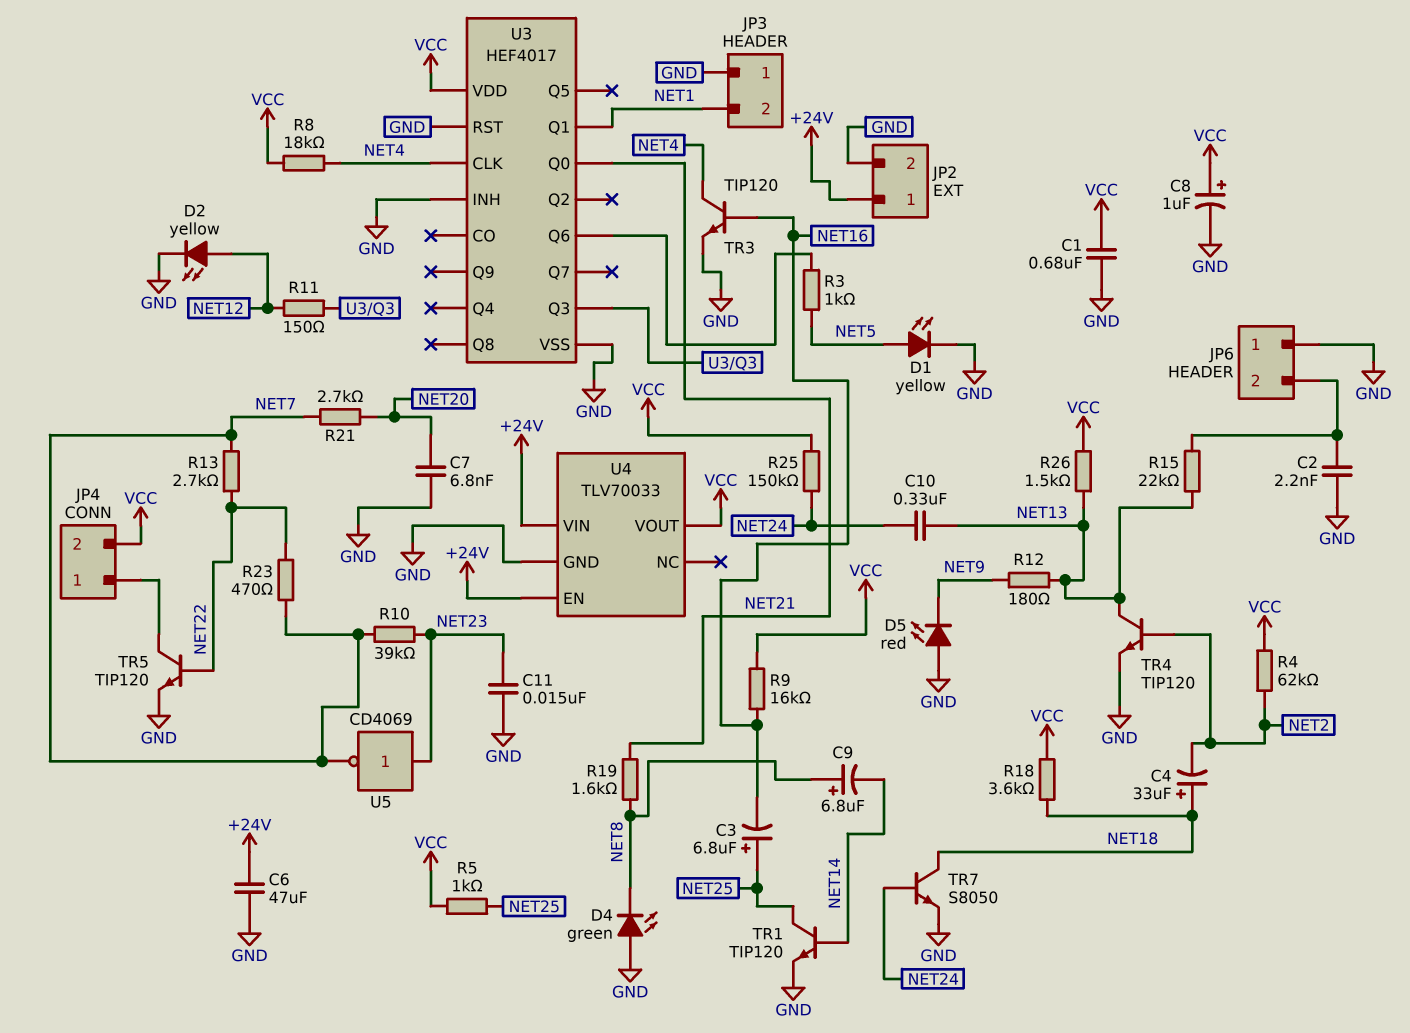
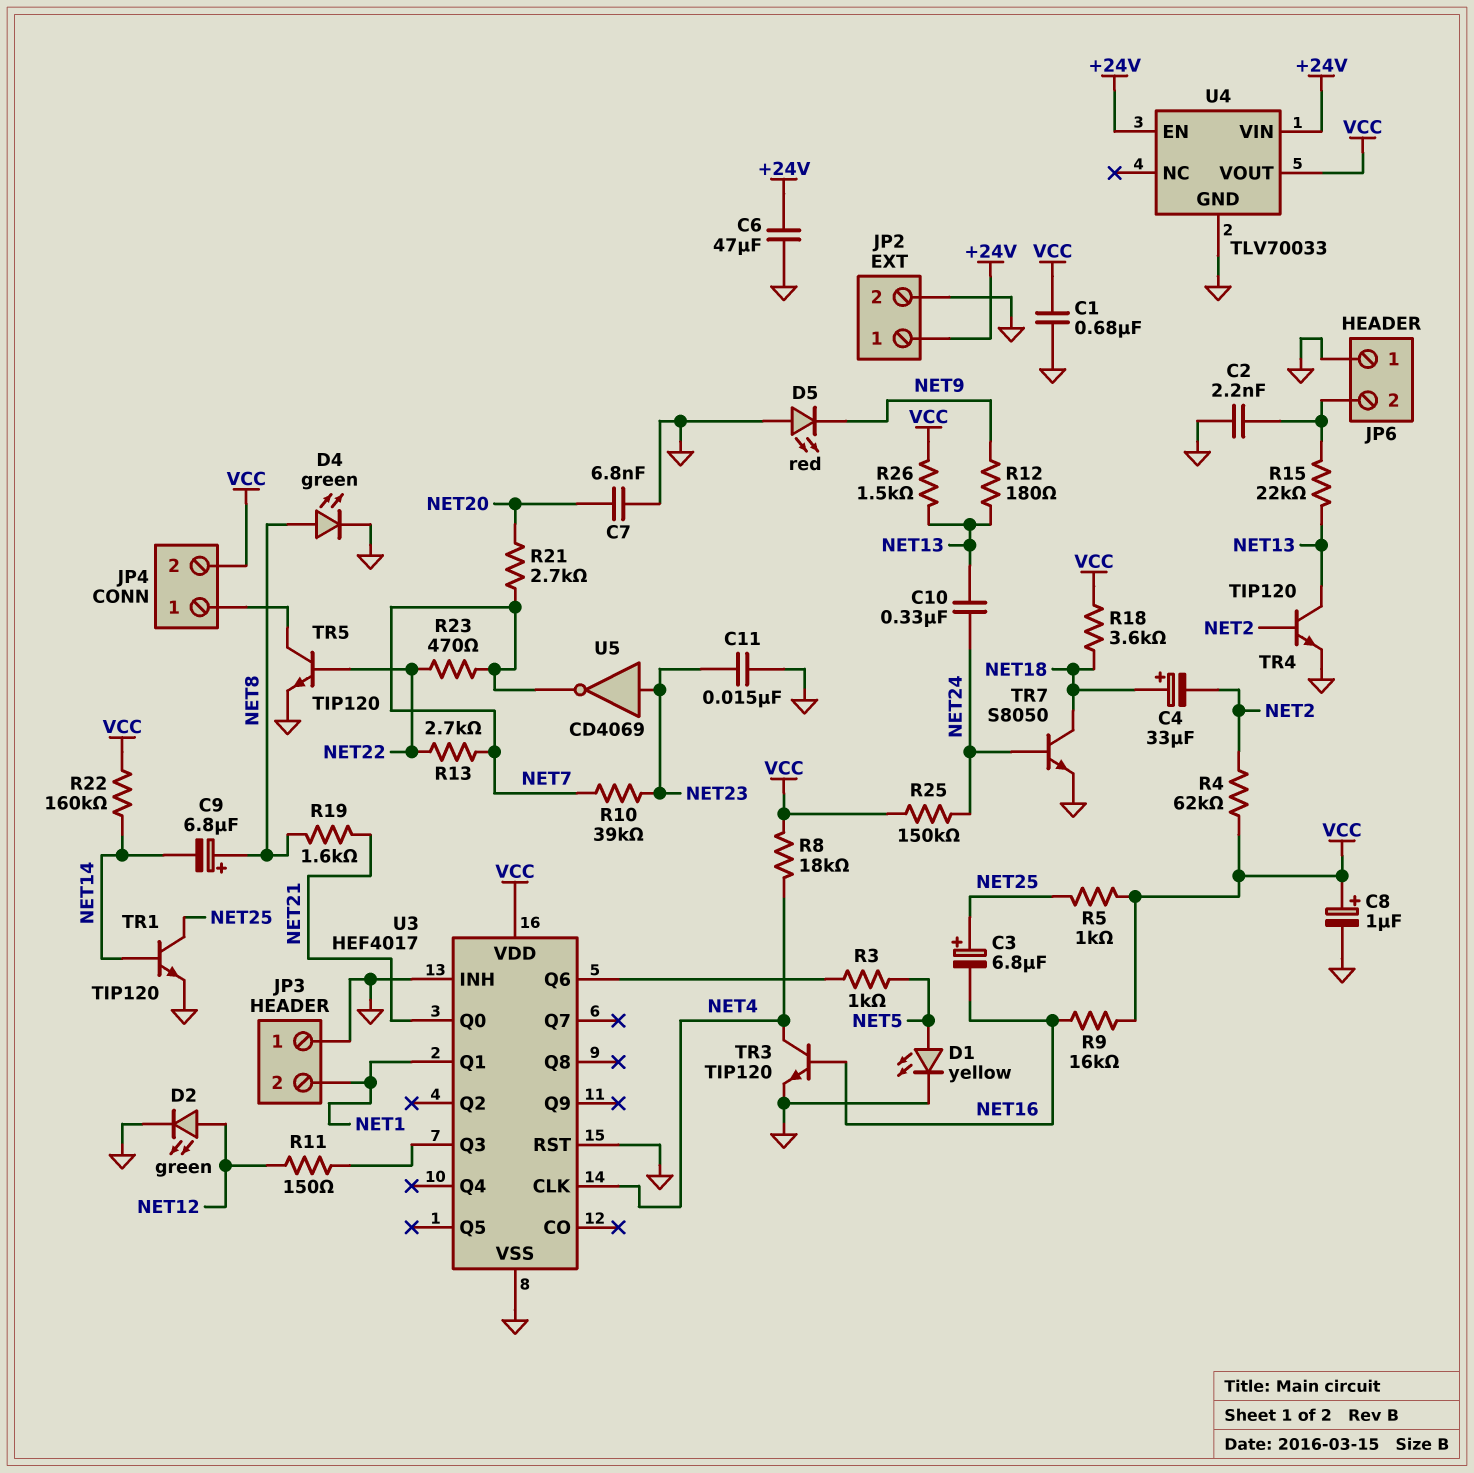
D2: LED yellow (A NET12, K GND) -> LED green (A NET12, K GND)
D4: LED green (A GND, K NET8) -> LED green (A NET8, K GND)
R22: none -> 160k (NET14, VCC)

